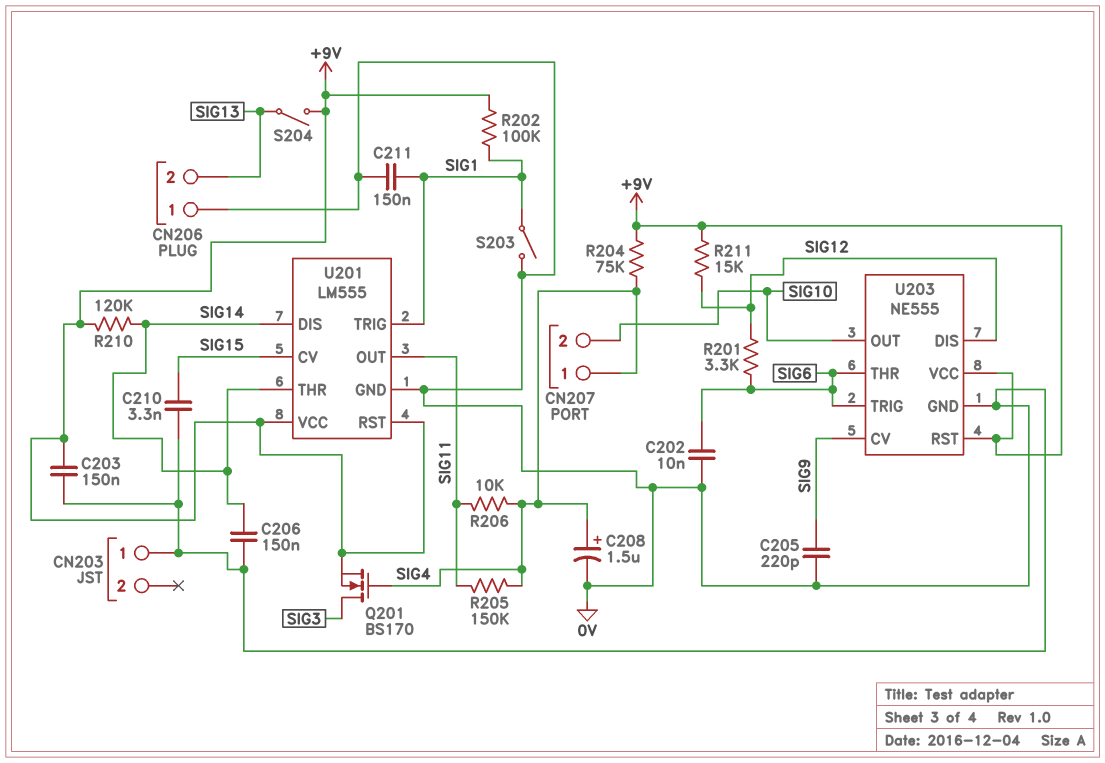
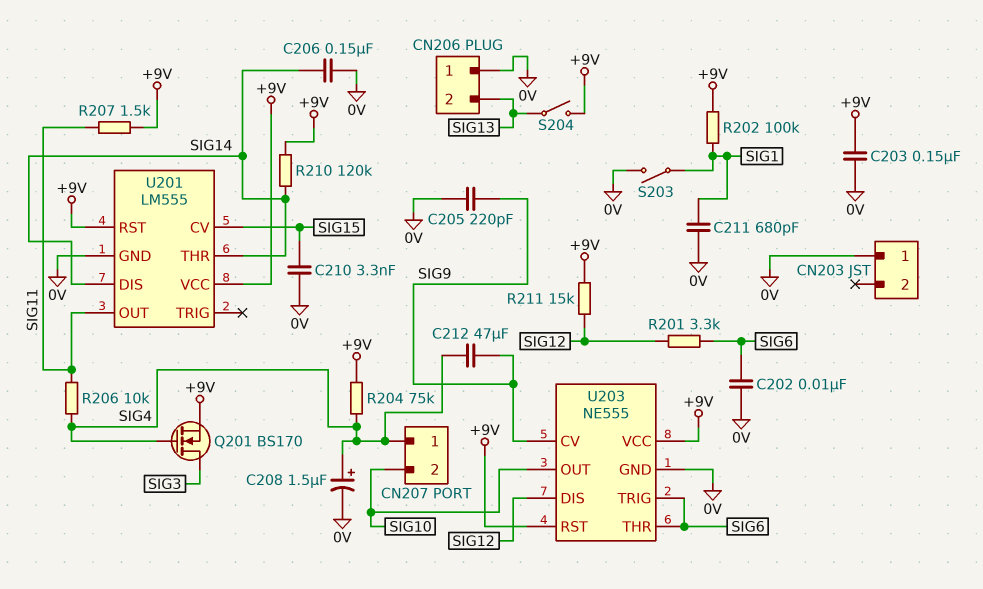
C211: 150nF (0V, SIG1) -> 680pF (0V, SIG1)
C212: none -> 47uF (SIG4, SIG9)
R205: 150k (SIG4, SIG11) -> none
R207: none -> 1.5k (+9V, SIG11)
U201 pin TRIG: SIG1 -> none

